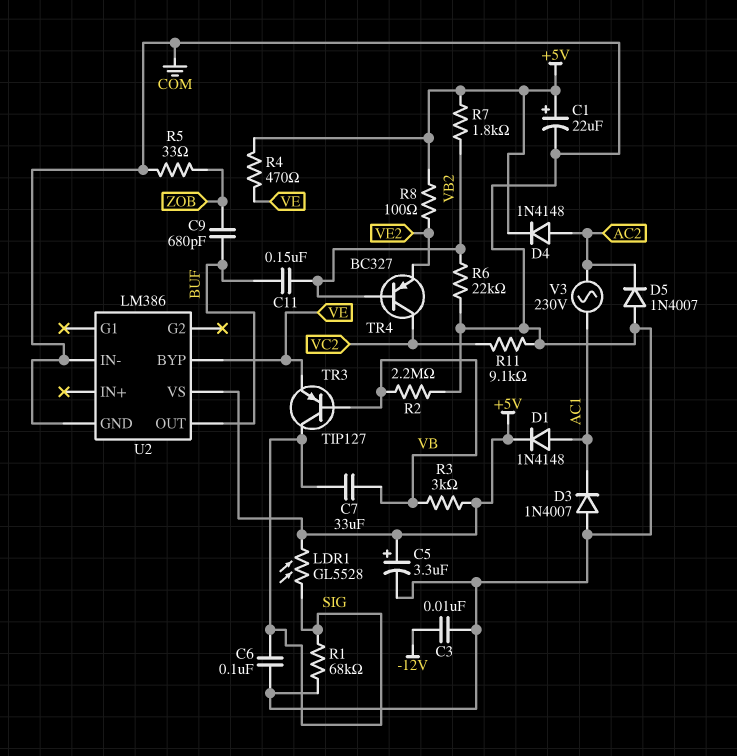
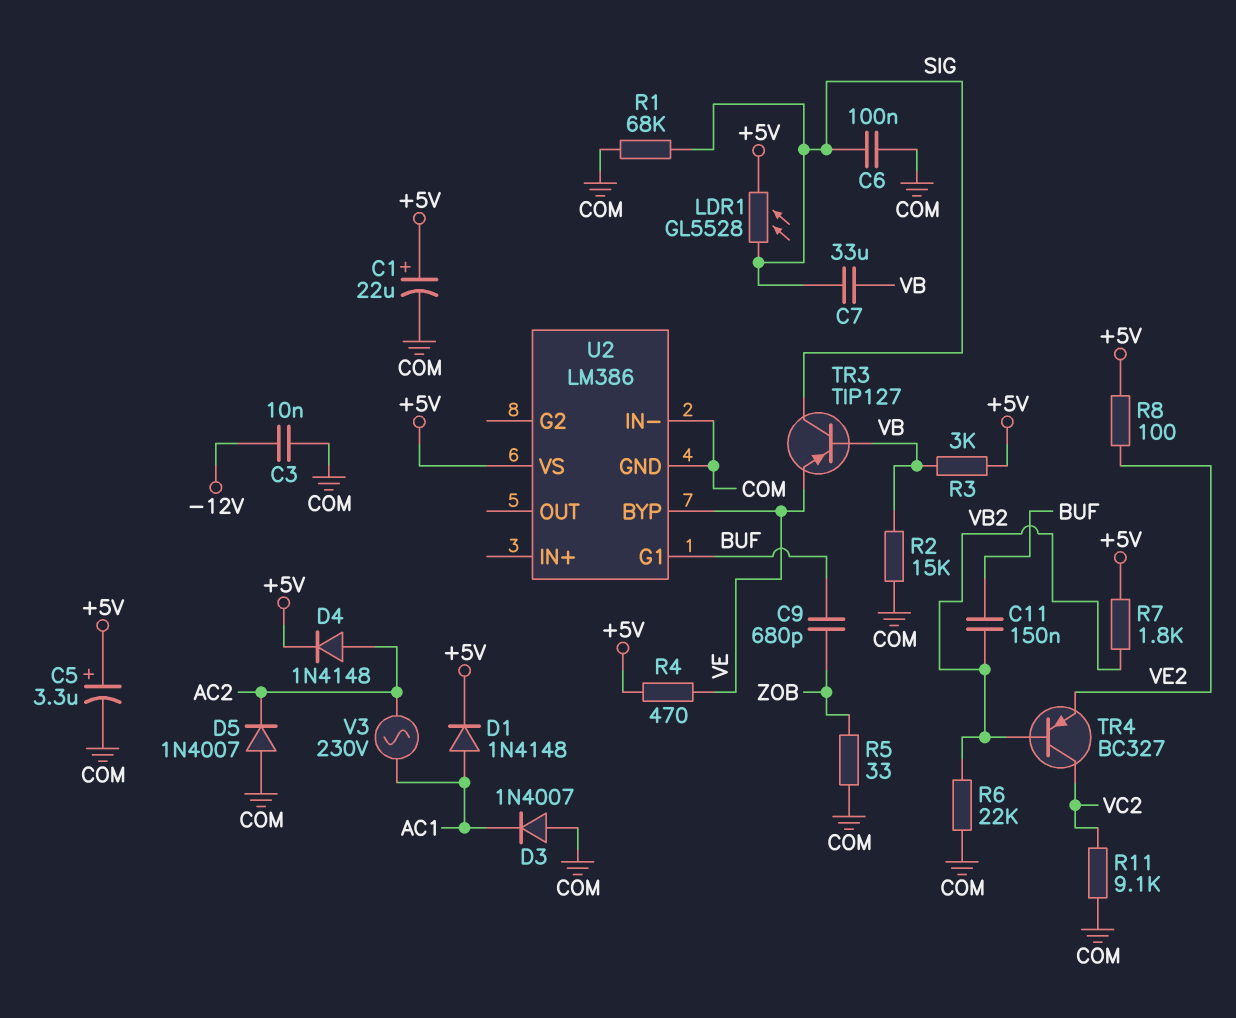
R2: 2.2M (COM, VB) -> 15k (COM, VB)
U2 pin G1: none -> BUF
U2 pin OUT: BUF -> none

